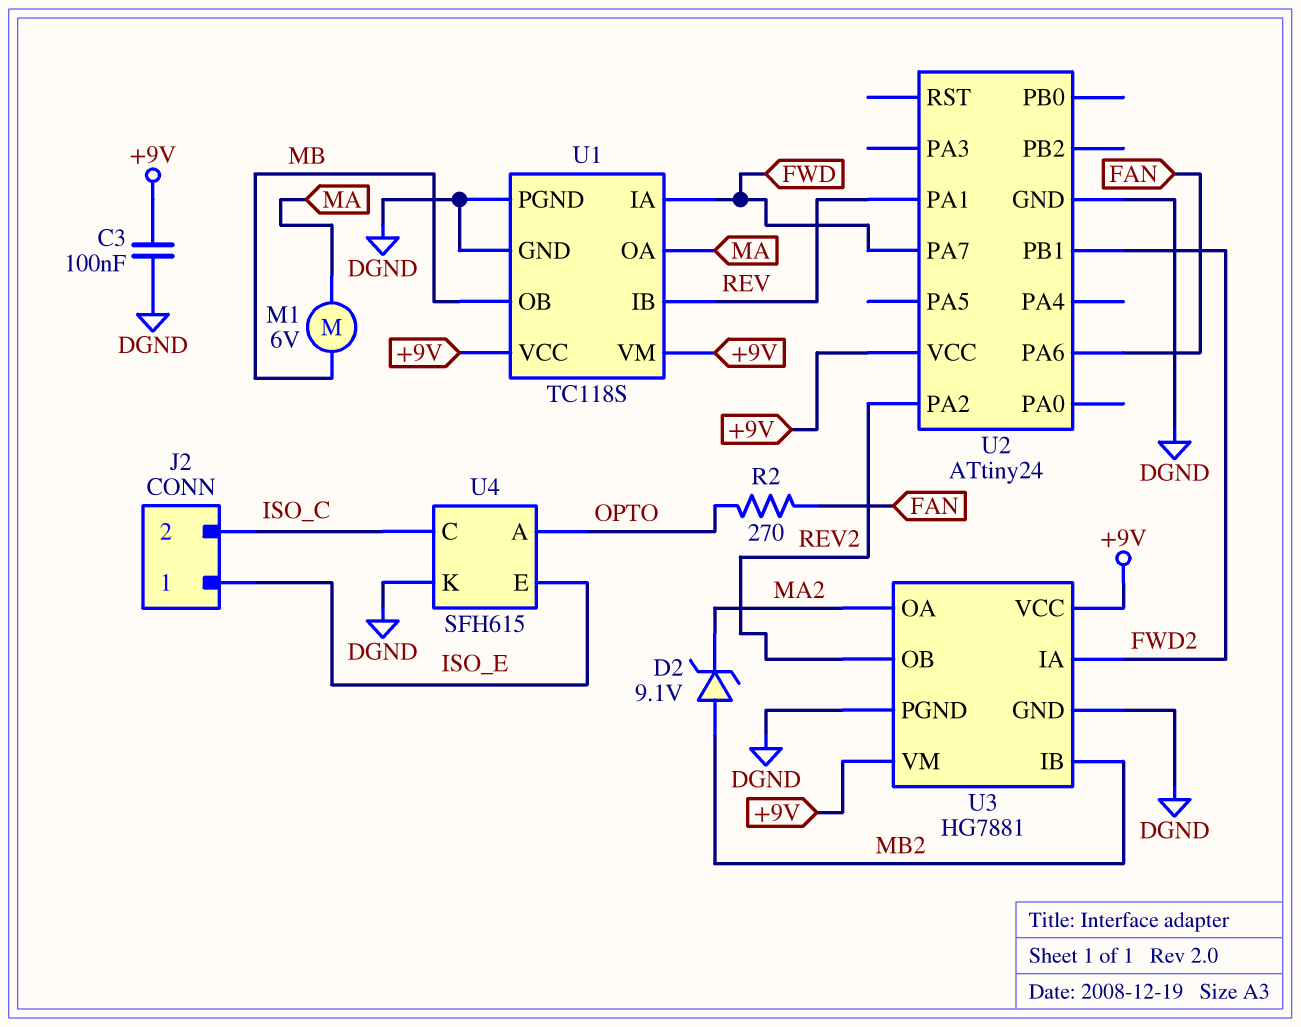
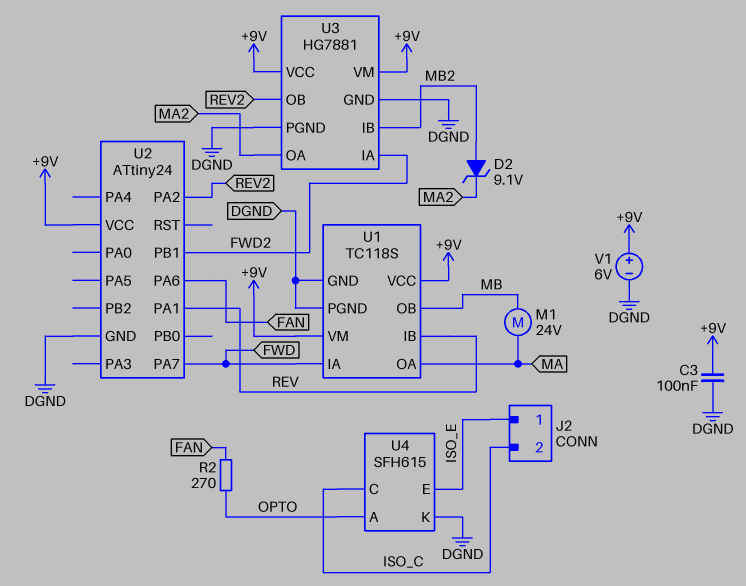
M1: motor 6V (MA, MB) -> motor 24V (MA, MB)
V1: none -> 6V (plus +9V, minus DGND)

